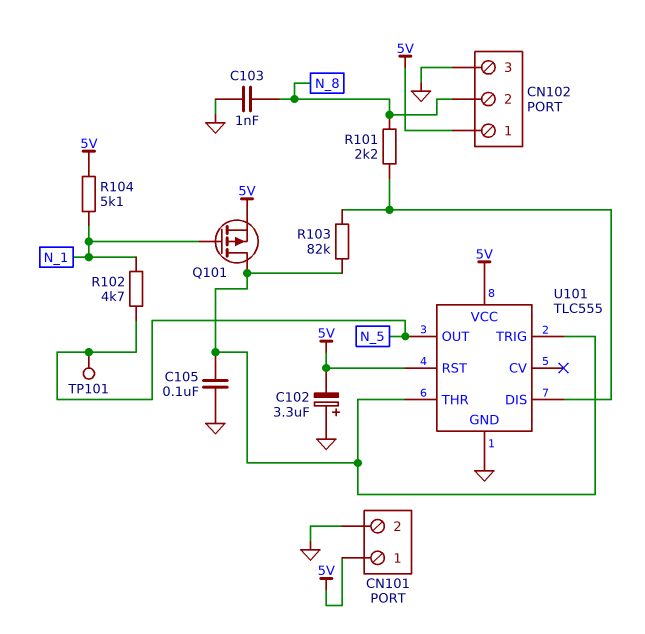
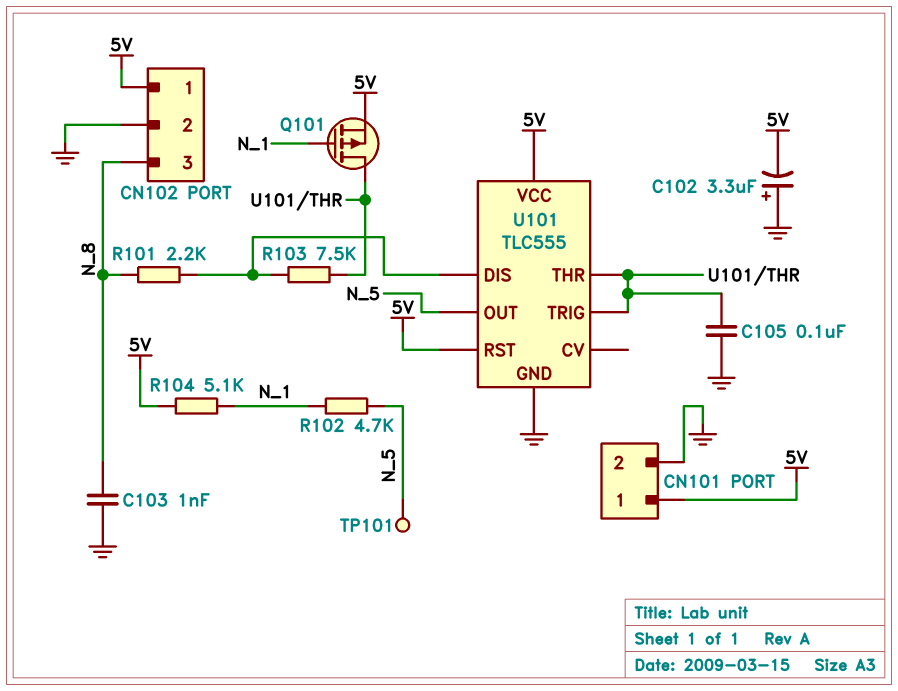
CN102 pin 2: N_8 -> GND
CN102 pin 3: GND -> N_8
R103: 82k (U101/DIS, U101/THR) -> 7.5k (U101/DIS, U101/THR)

